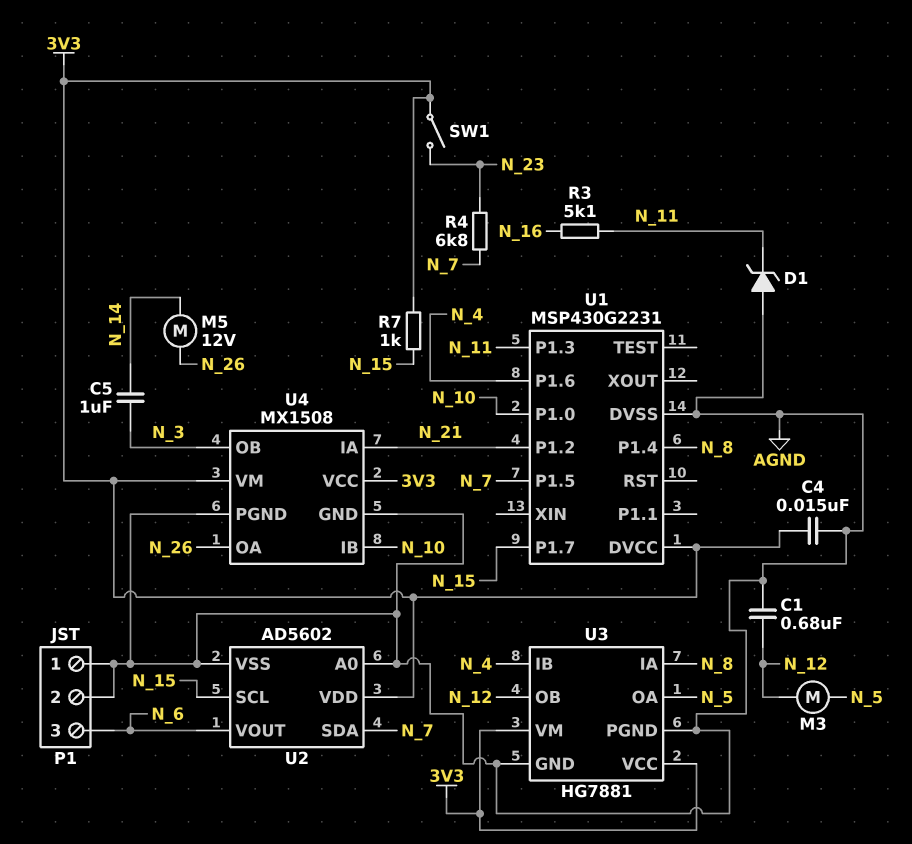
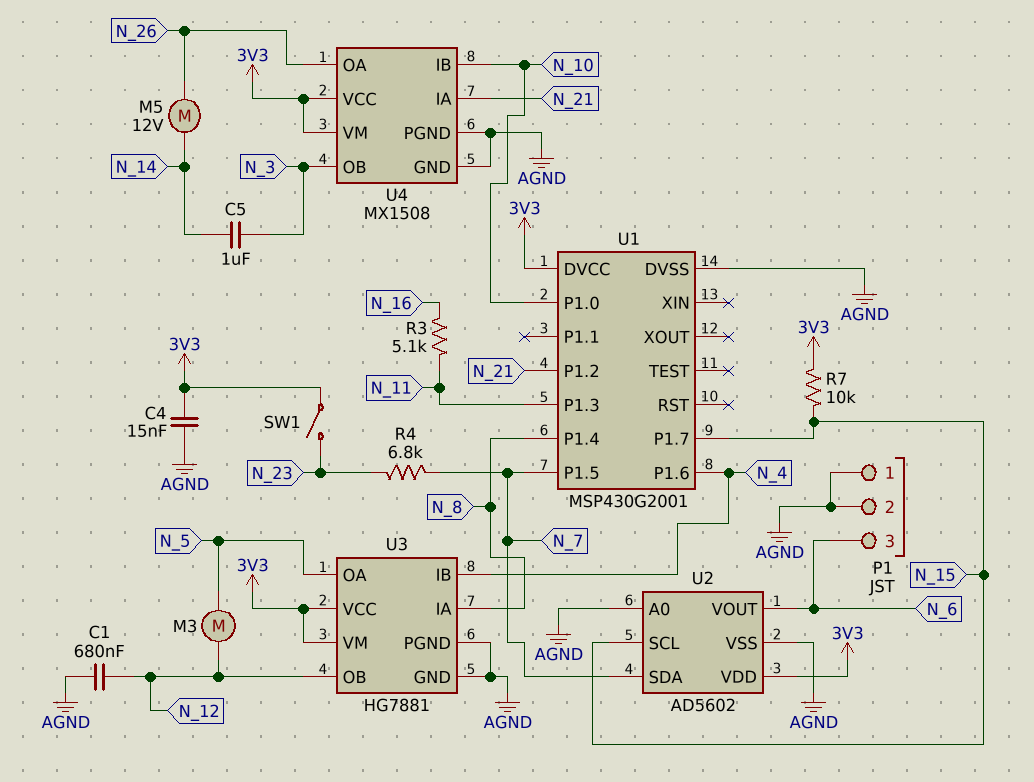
D1: zener (A AGND, K N_11) -> none
R7: 1k (3V3, N_15) -> 10k (3V3, N_15)
U1: MSP430G2231 -> MSP430G2001

